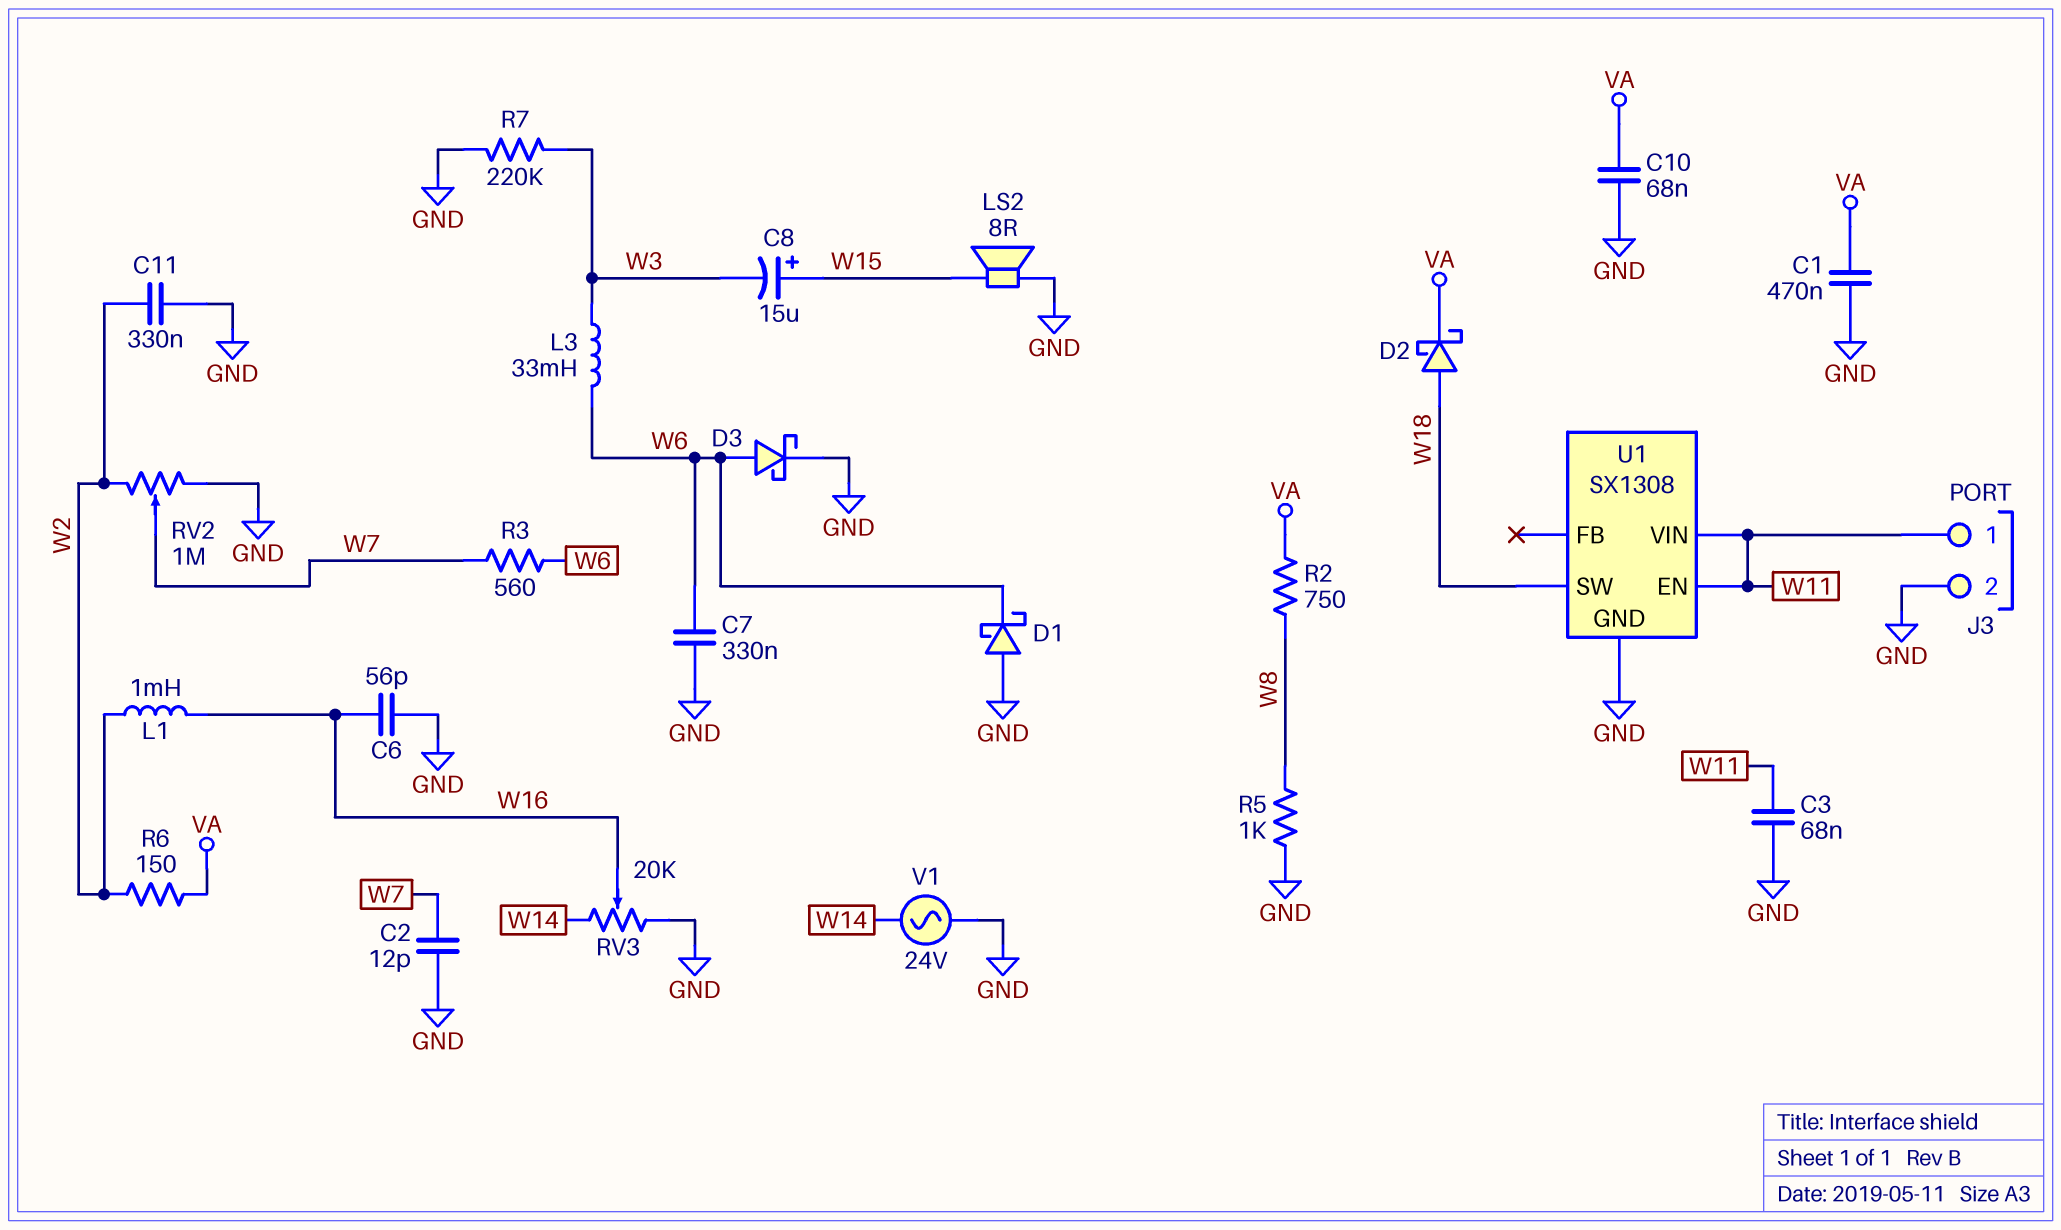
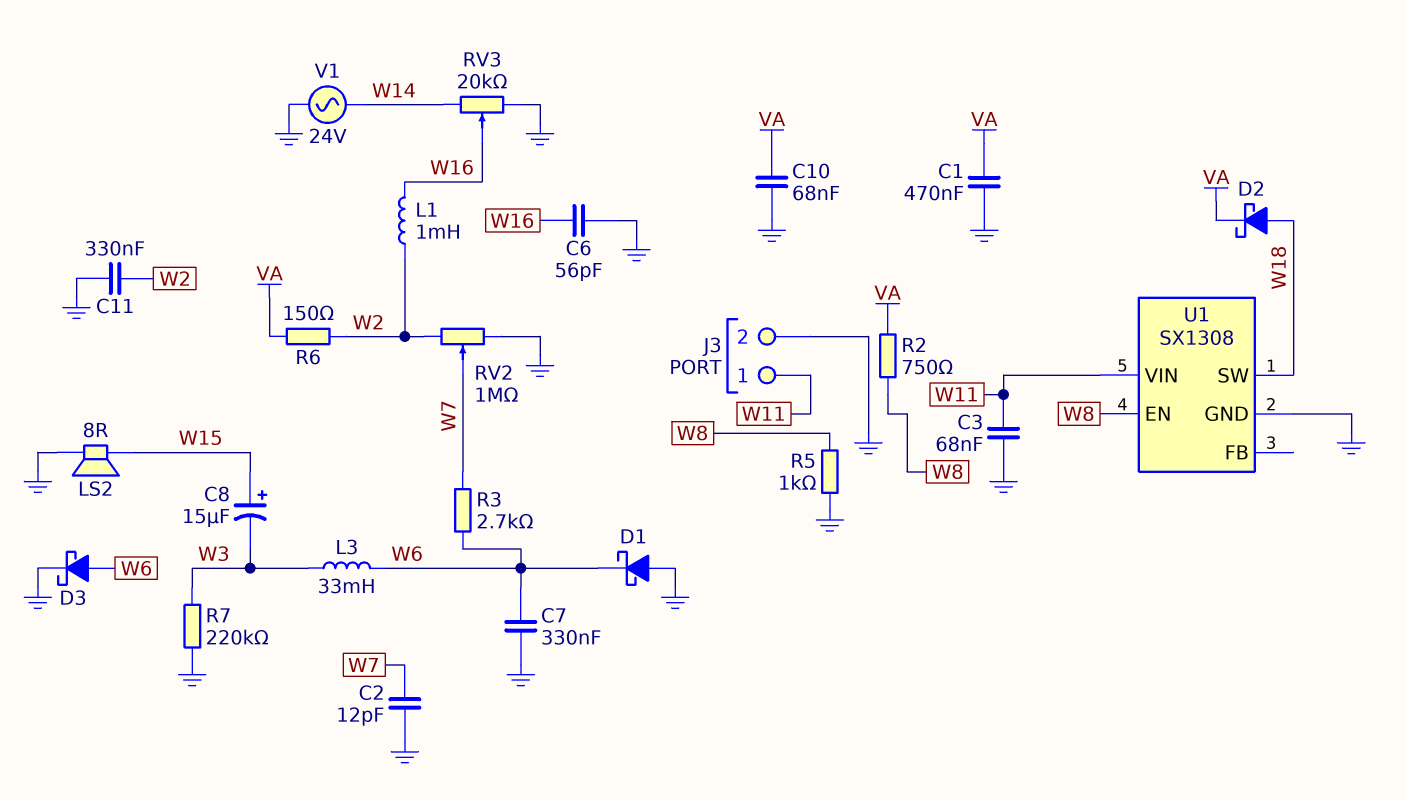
R3: 560 (W6, W7) -> 2.7k (W6, W7)
U1 pin EN: W11 -> W8

